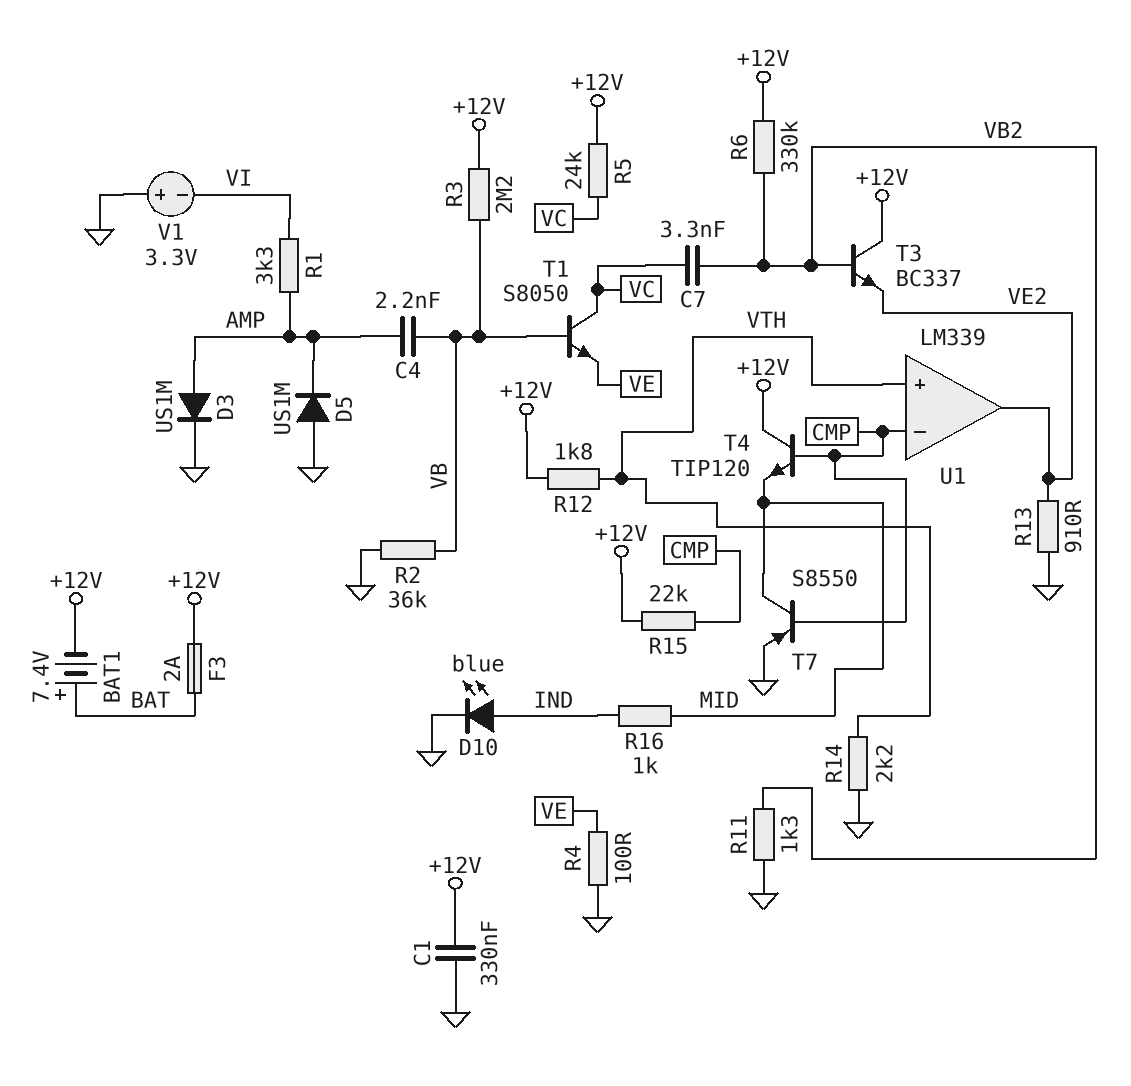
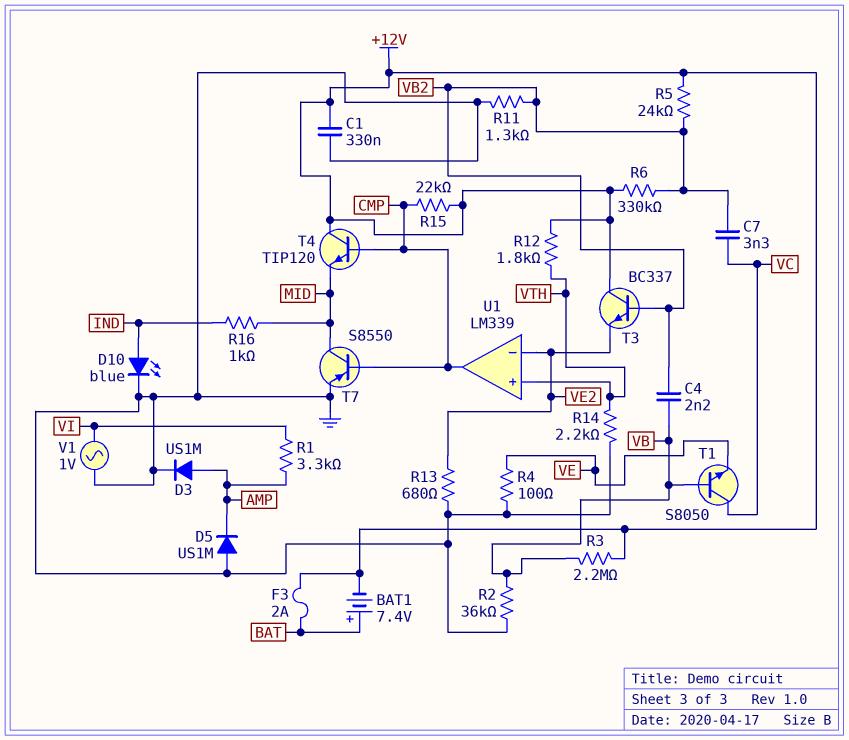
C4: 2.2nF (AMP, VB) -> 2.2nF (VB, VB2)
R5: 24k (+12V, VC) -> 24k (+12V, VB2)
R13: 910 (GND, VE2) -> 680 (GND, VE2)
U1 pin in-: CMP -> VE2
U1 pin out: VE2 -> CMP
V1: 3.3V (plus GND, minus VI) -> AC 1V (GND, VI)

